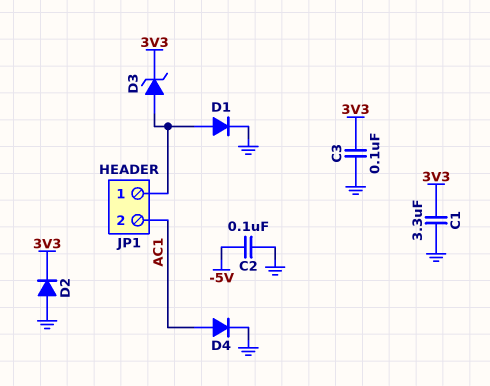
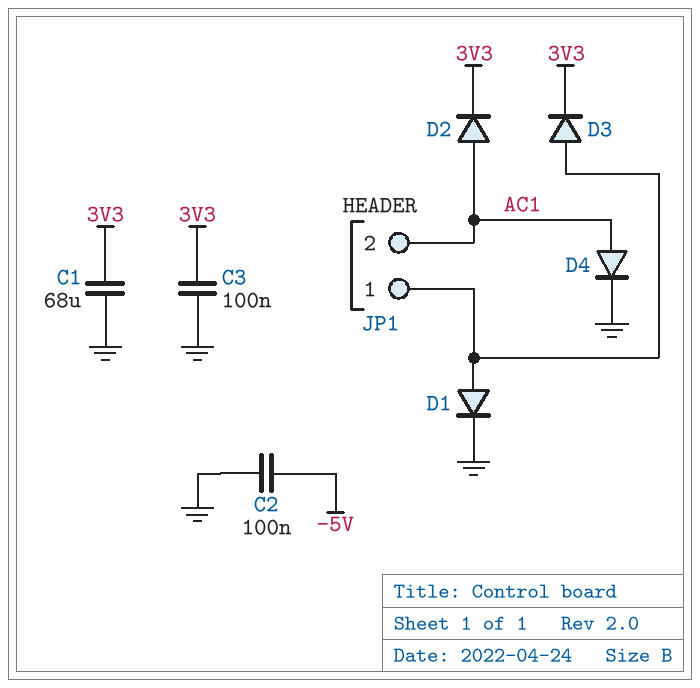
C1: 3.3uF (3V3, GND) -> 68uF (3V3, GND)
D2: diode (A GND, K 3V3) -> diode (A AC1, K 3V3)
D3: zener (A JP1/1, K 3V3) -> diode (A JP1/1, K 3V3)

